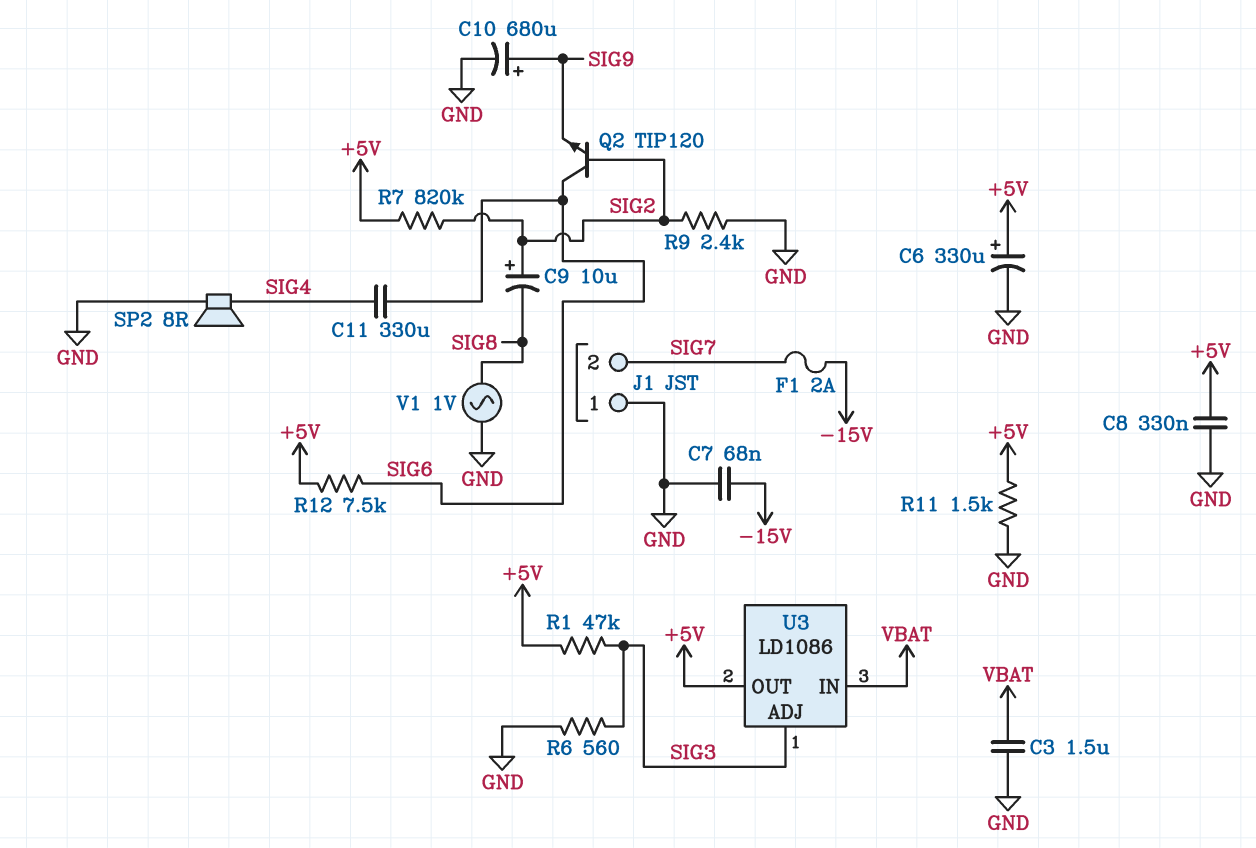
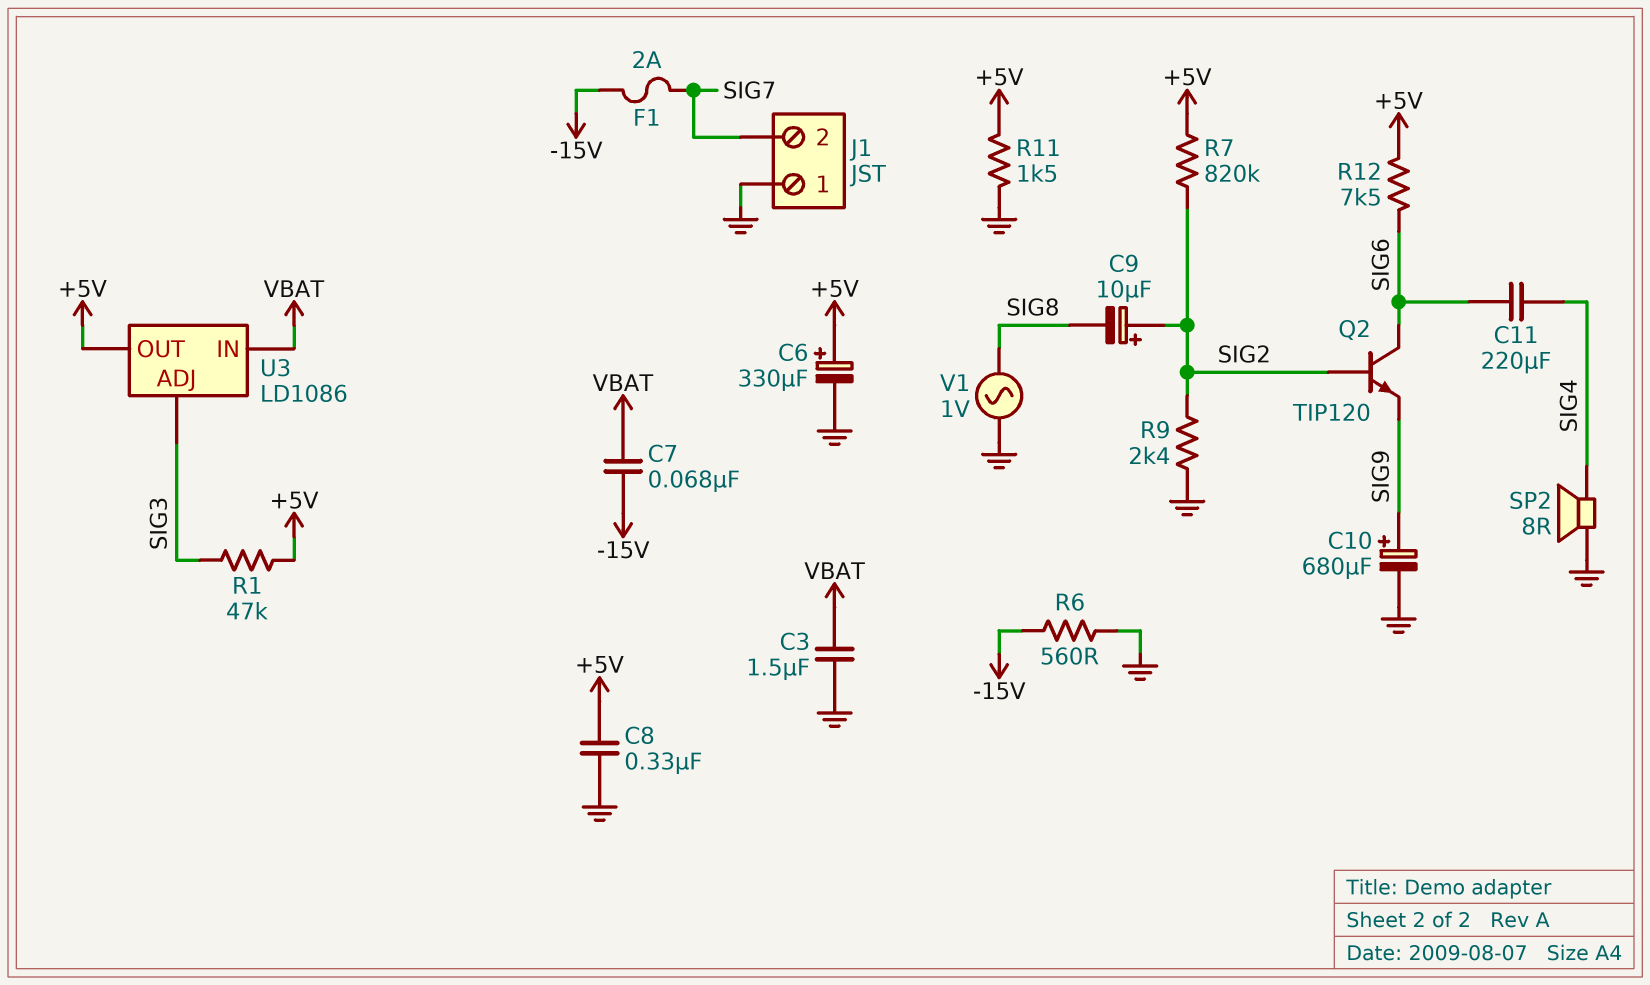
C7: 68nF (-15V, GND) -> 68nF (-15V, VBAT)
C11: 330uF (SIG4, SIG6) -> 220uF (SIG4, SIG6)
R6: 560 (GND, SIG3) -> 560 (-15V, GND)

